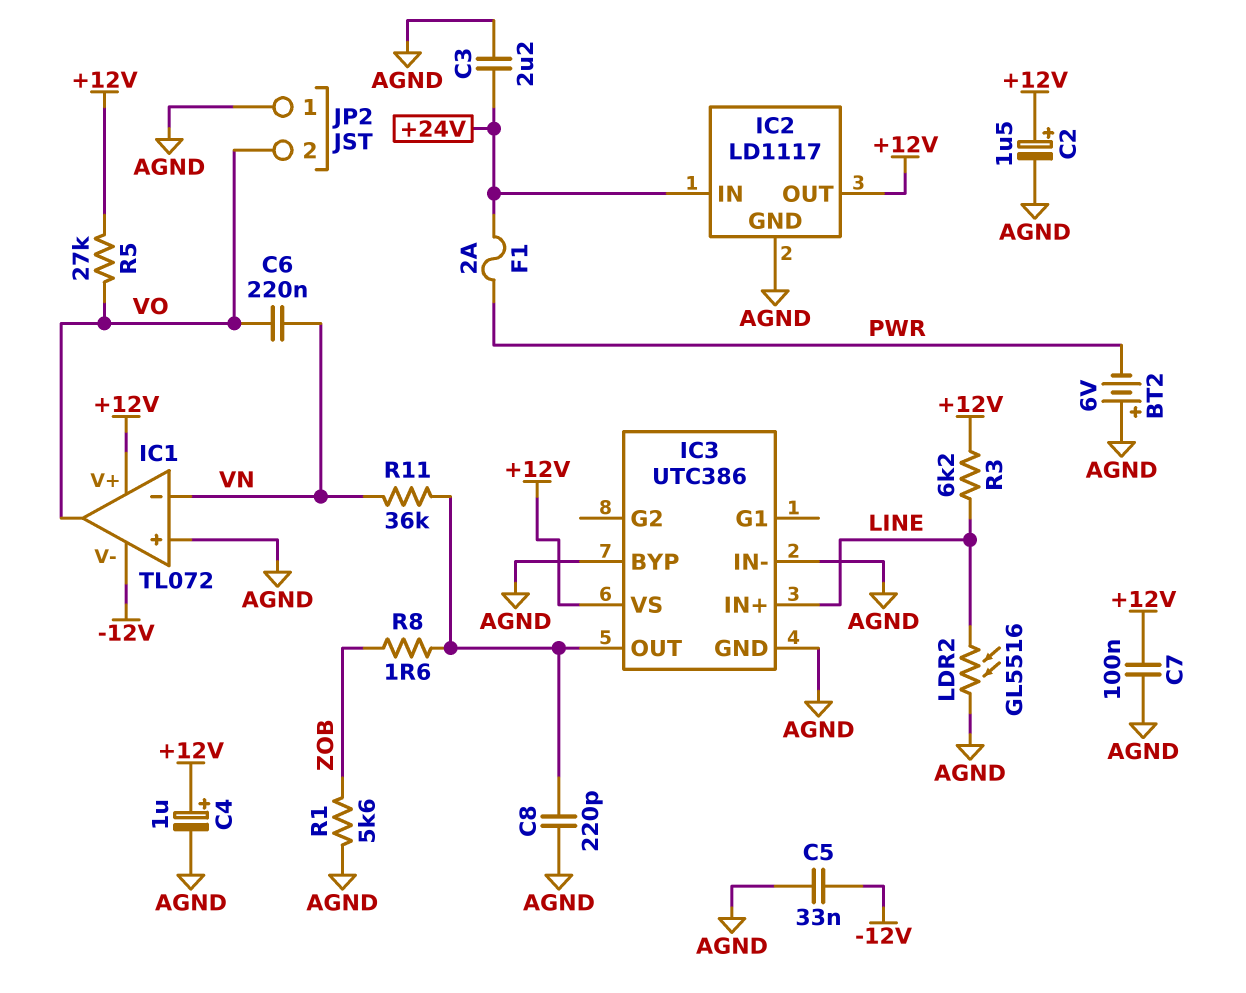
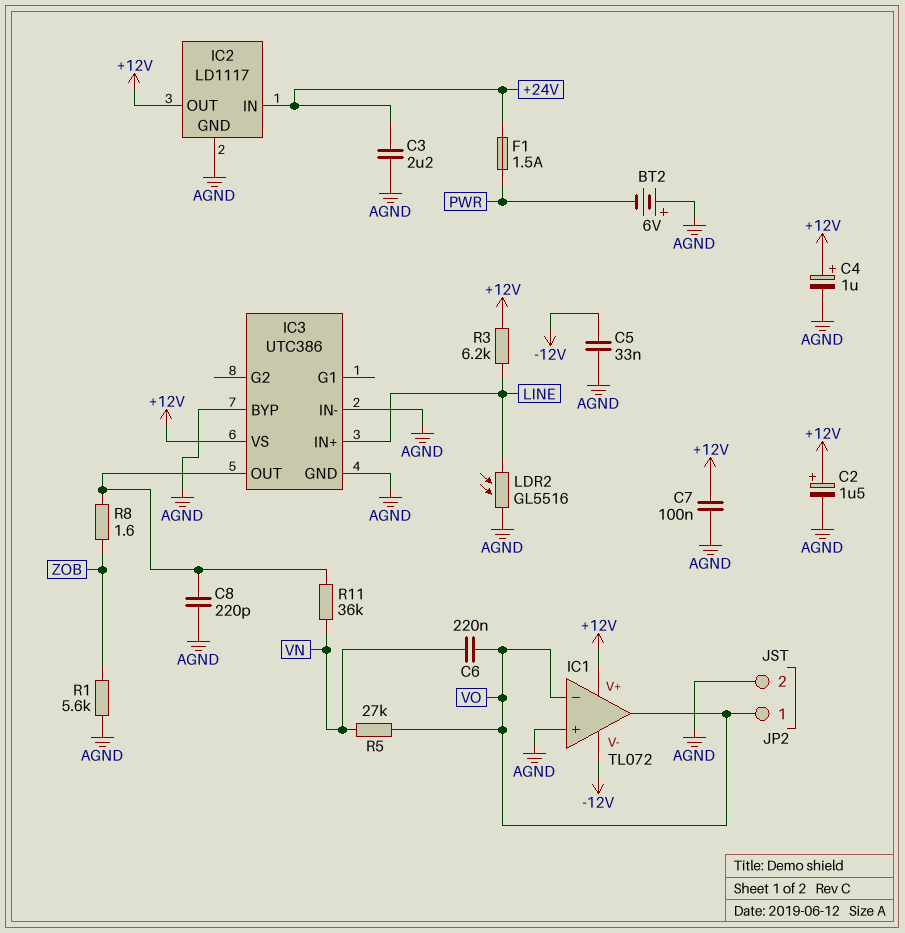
F1: 2A (+24V, PWR) -> 1.5A (+24V, PWR)
IC1 pin in-: VN -> VO
JP2 pin 1: AGND -> VO
JP2 pin 2: VO -> AGND
R5: 27k (+12V, VO) -> 27k (VN, VO)

